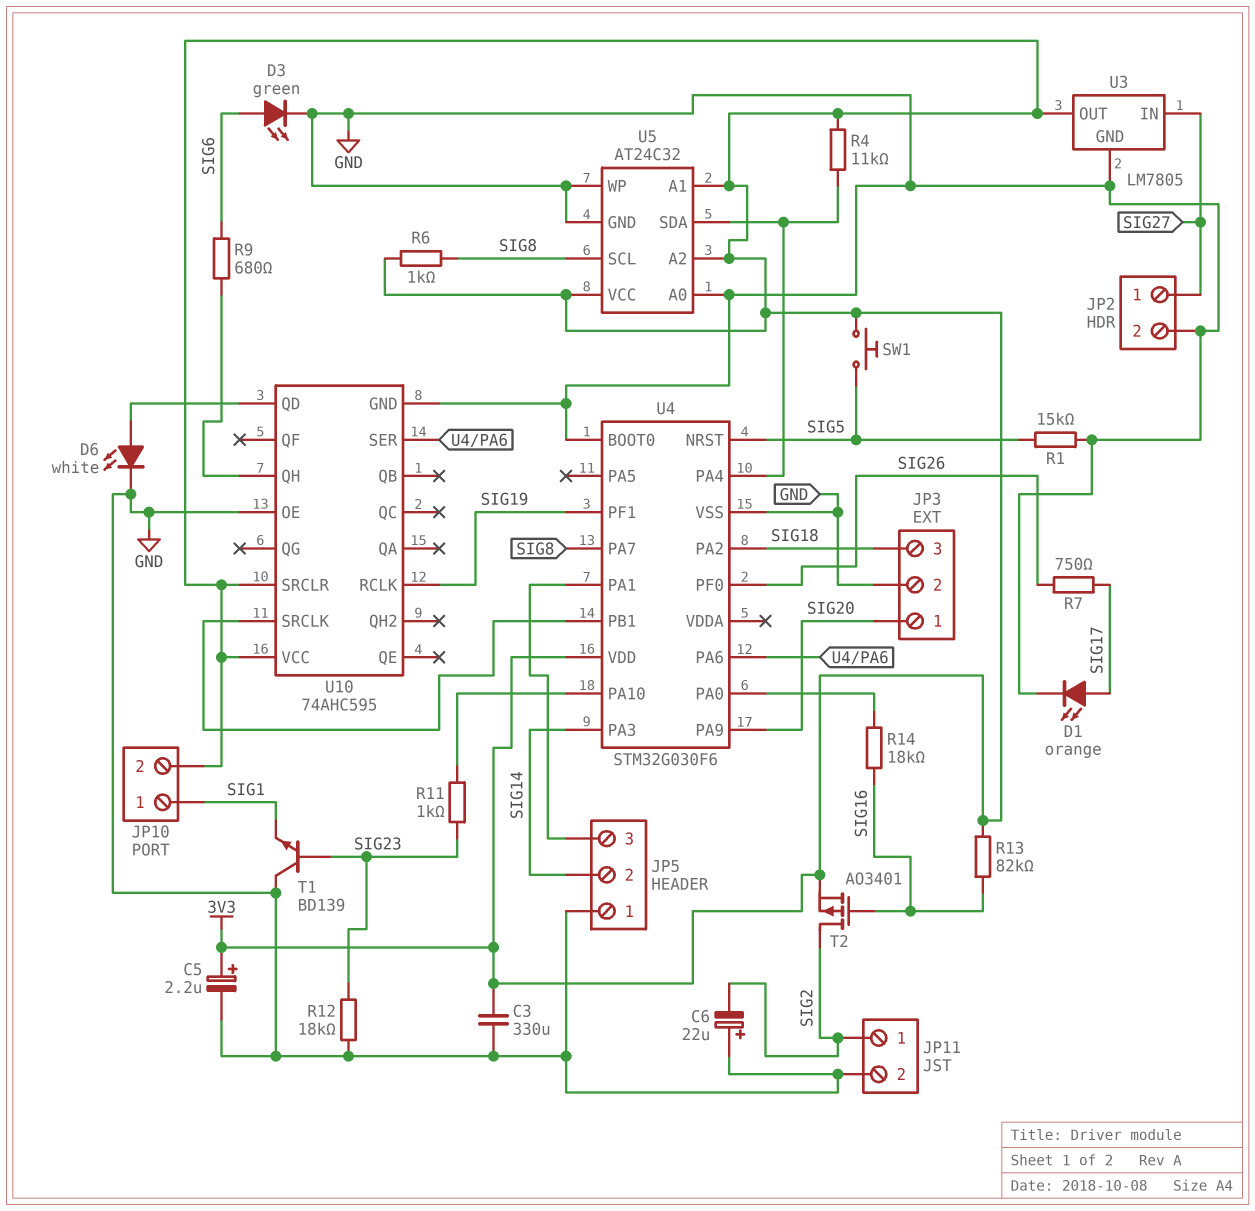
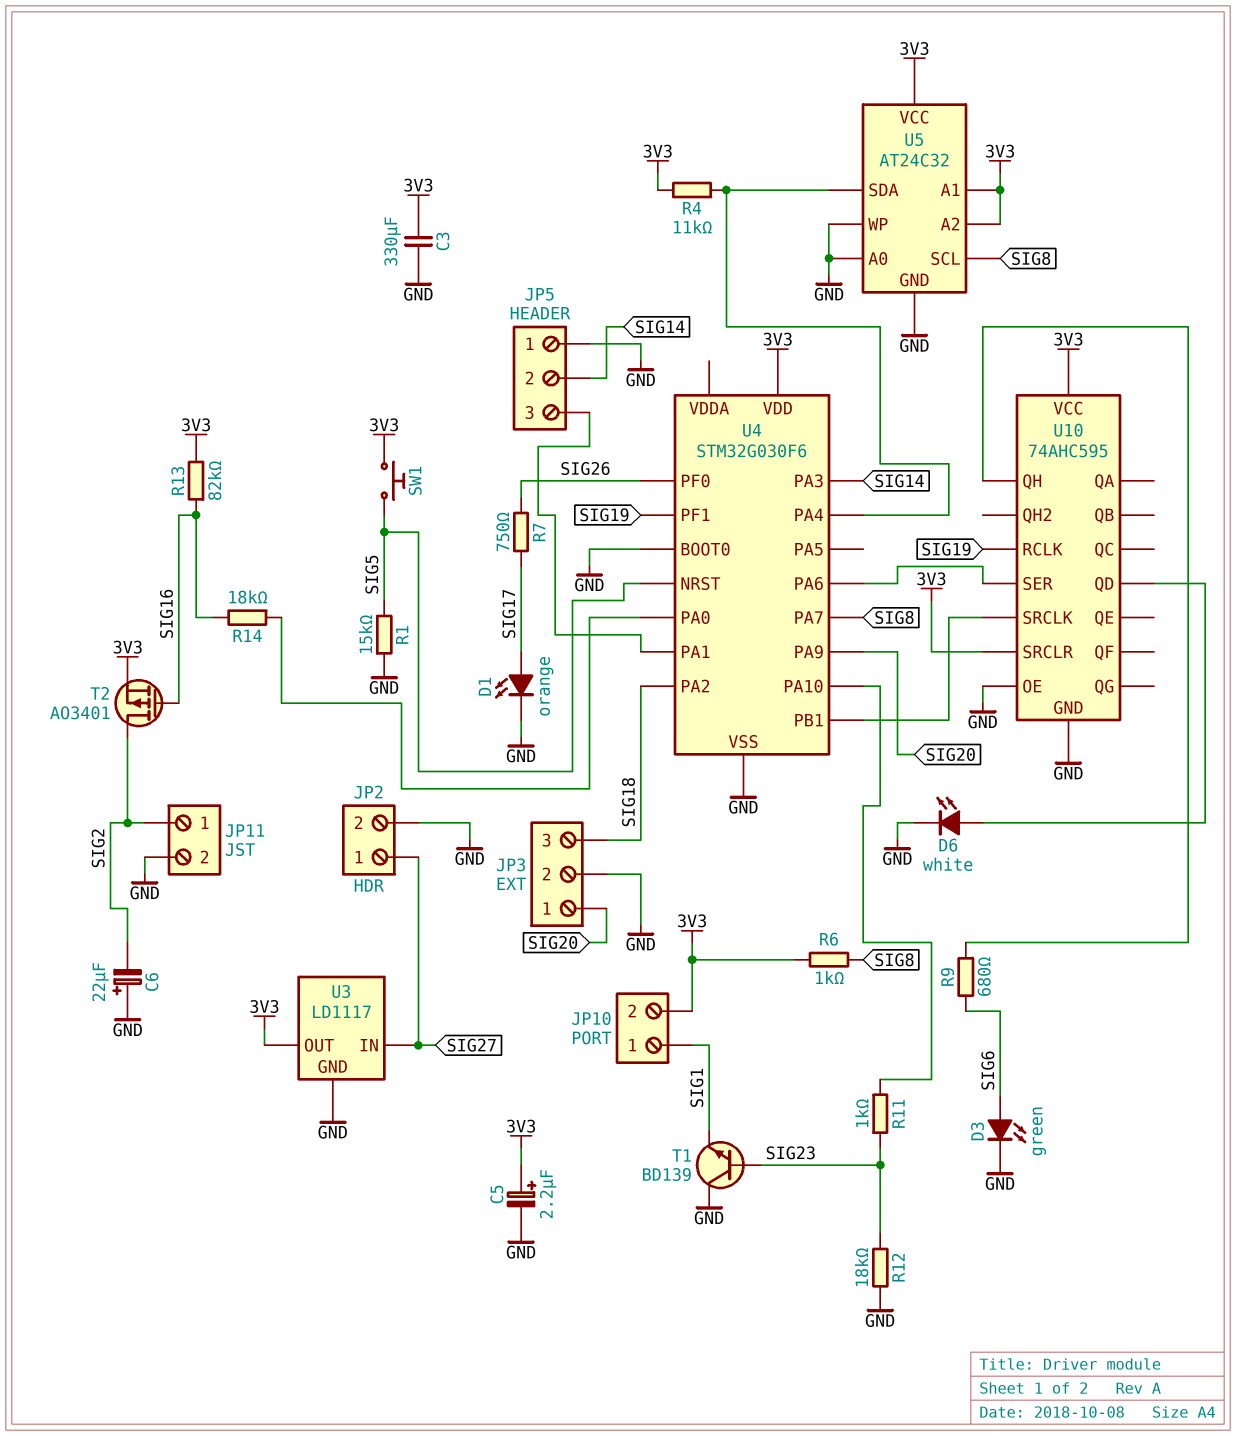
U3: LM7805 -> LD1117

